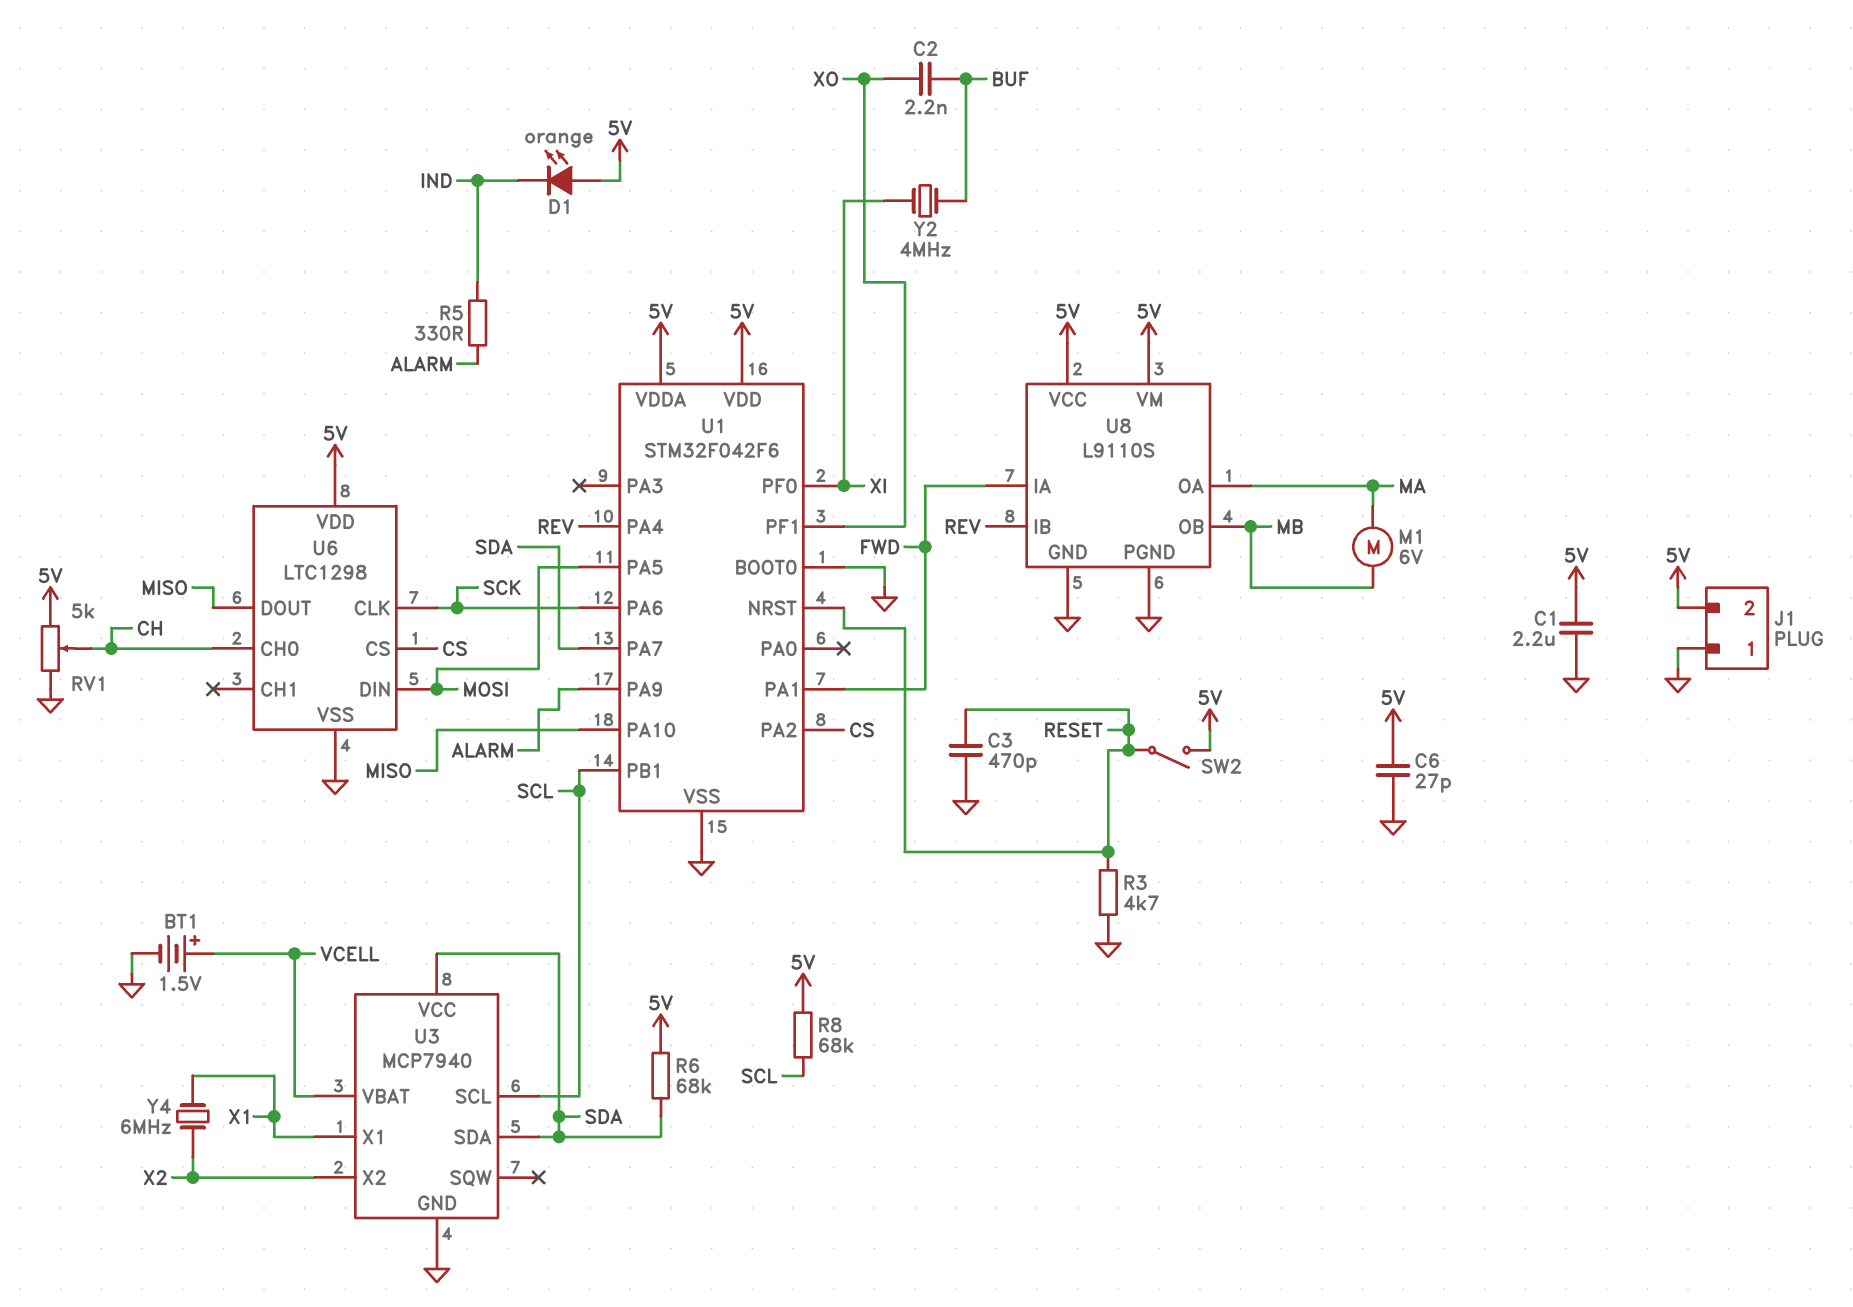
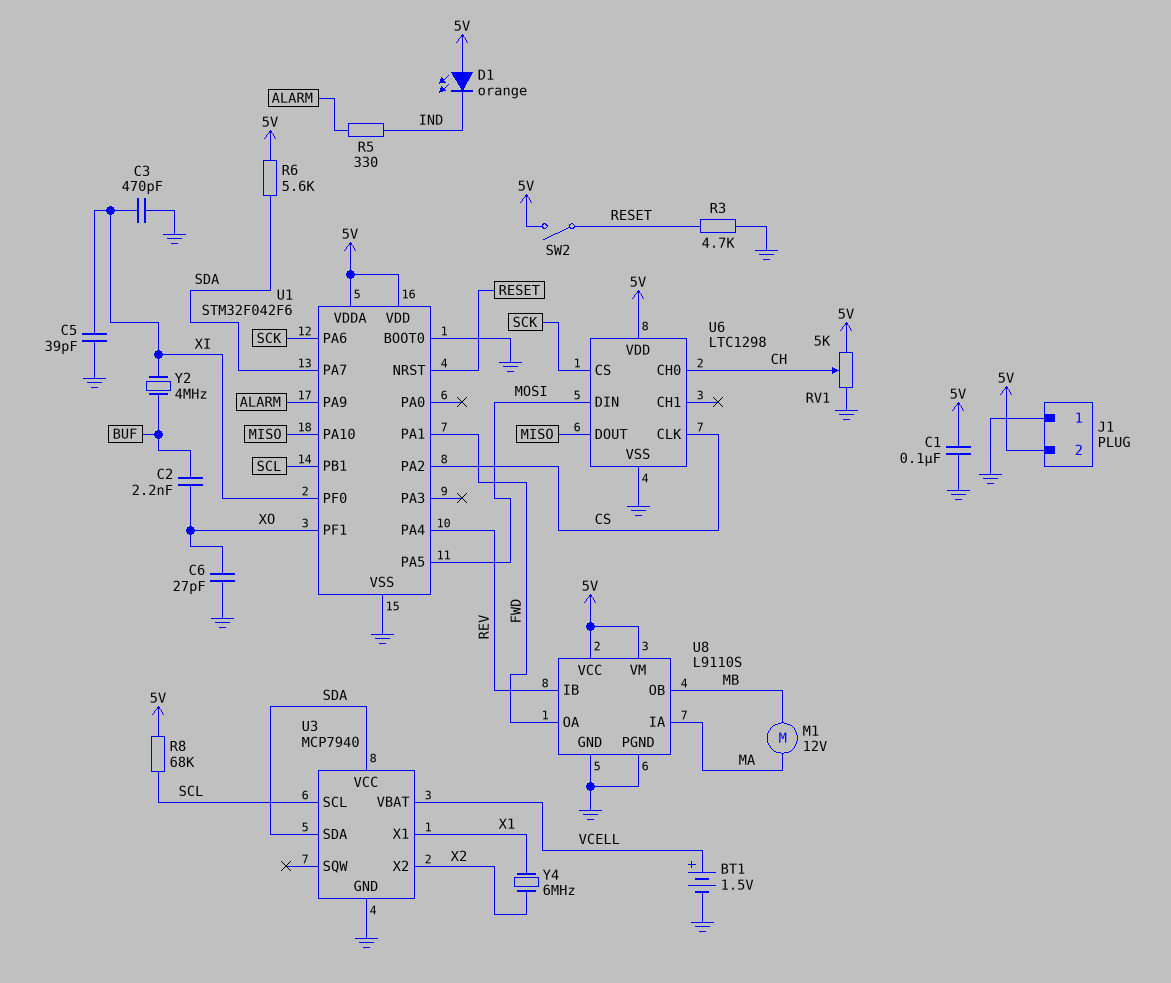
C1: 2.2uF (5V, GND) -> 100nF (5V, GND)
C3: 470pF (GND, RESET) -> 470pF (GND, XI)
C5: none -> 39pF (GND, XI)
C6: 27pF (5V, GND) -> 27pF (GND, XO)
M1: motor 6V (MA, MB) -> motor 12V (MA, MB)
R6: 68k (5V, SDA) -> 5.6k (5V, SDA)
U6 pin CLK: SCK -> CS
U6 pin CS: CS -> SCK
U8 pin IA: FWD -> MA
U8 pin OA: MA -> FWD

